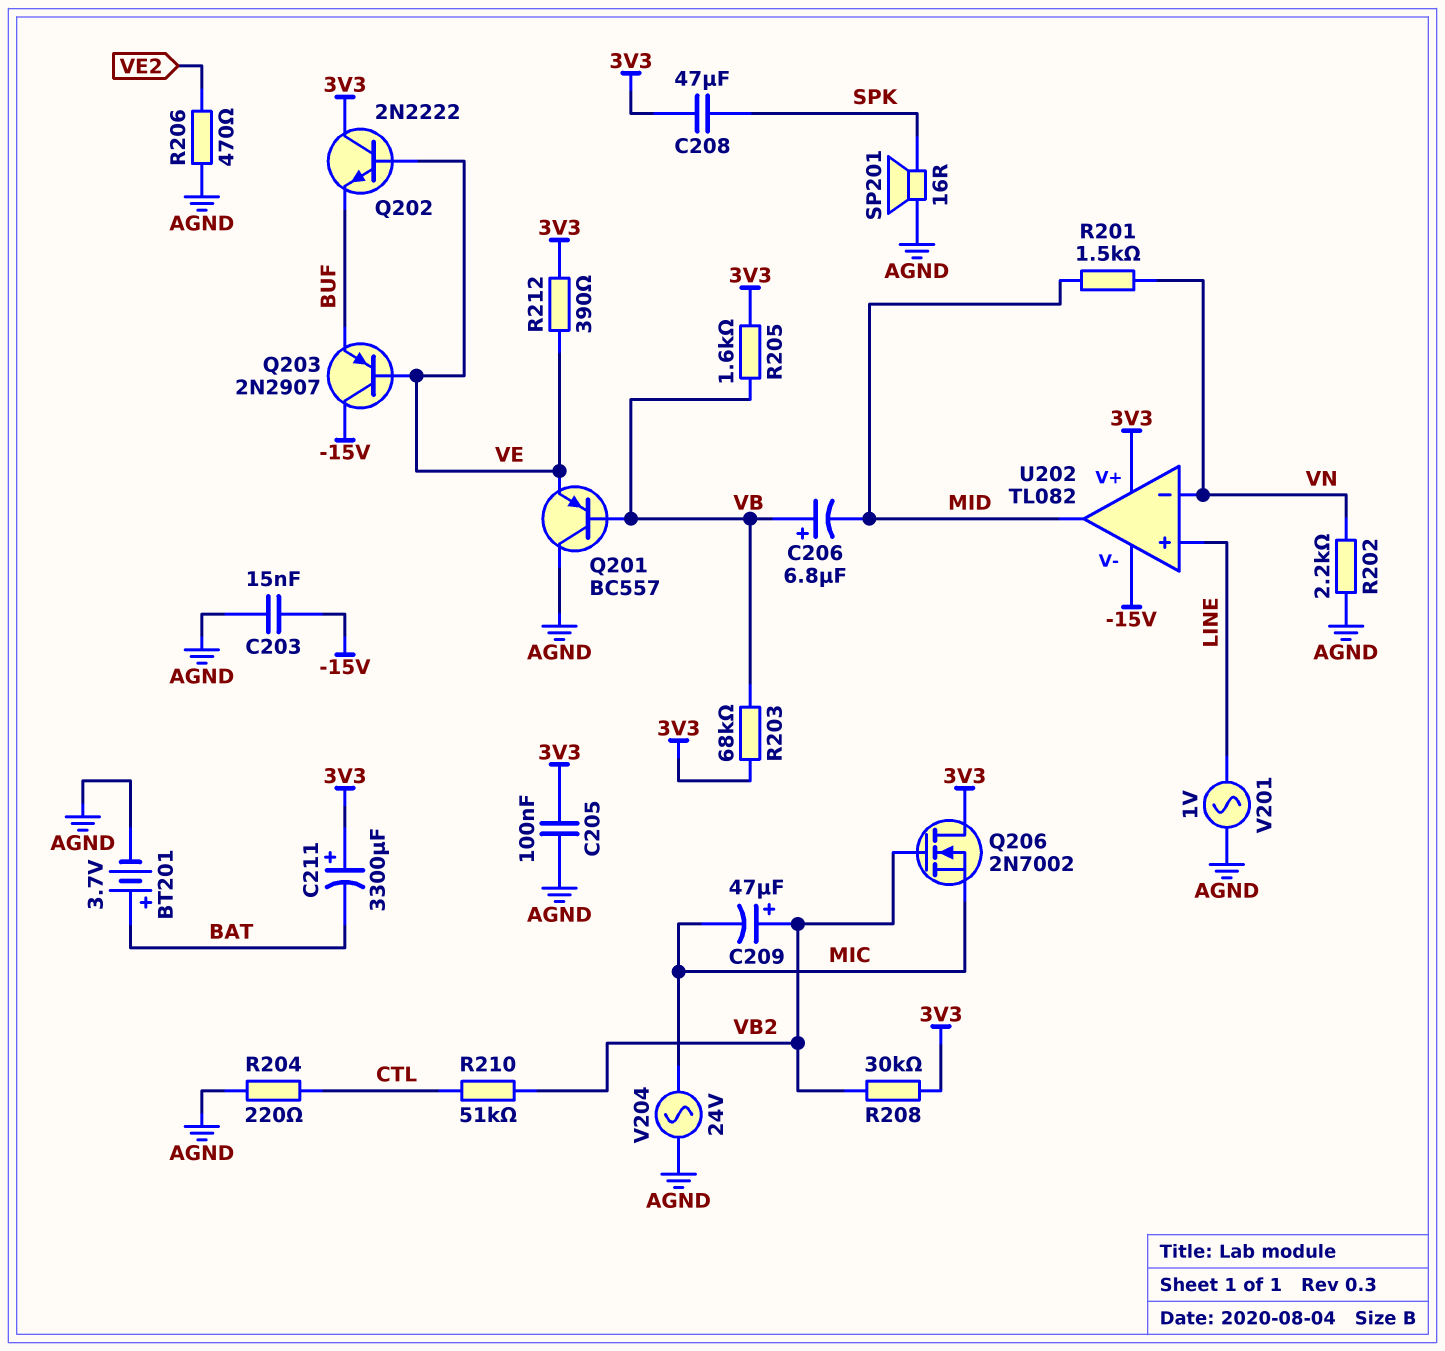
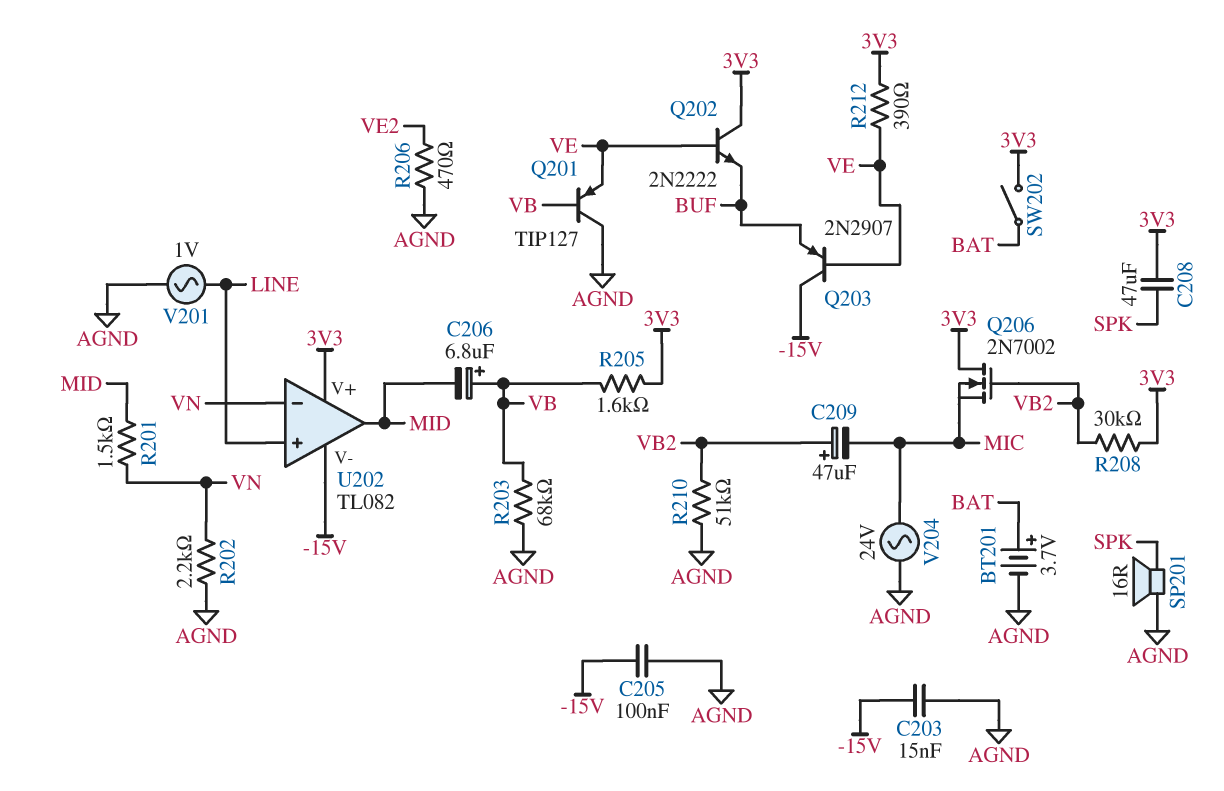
C205: 100nF (3V3, AGND) -> 100nF (-15V, AGND)
C211: 3300uF (plus 3V3, minus BAT) -> none
Q201: PNP BC557 (B VB, C AGND, E VE) -> PNP TIP127 (B VB, C AGND, E VE)
R203: 68k (3V3, VB) -> 68k (AGND, VB)
R204: 220 (AGND, CTL) -> none
R210: 51k (CTL, VB2) -> 51k (AGND, VB2)
SW202: none -> switch (3V3, BAT)

